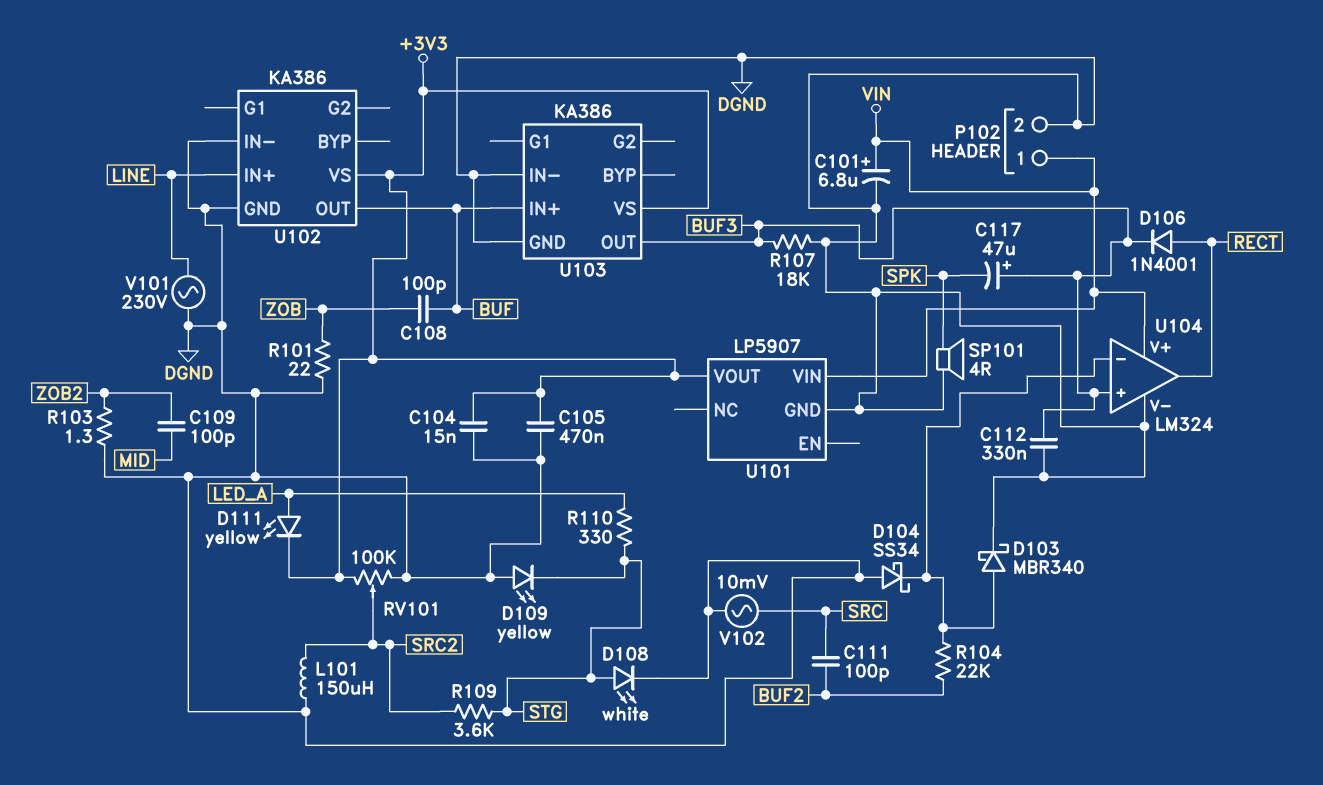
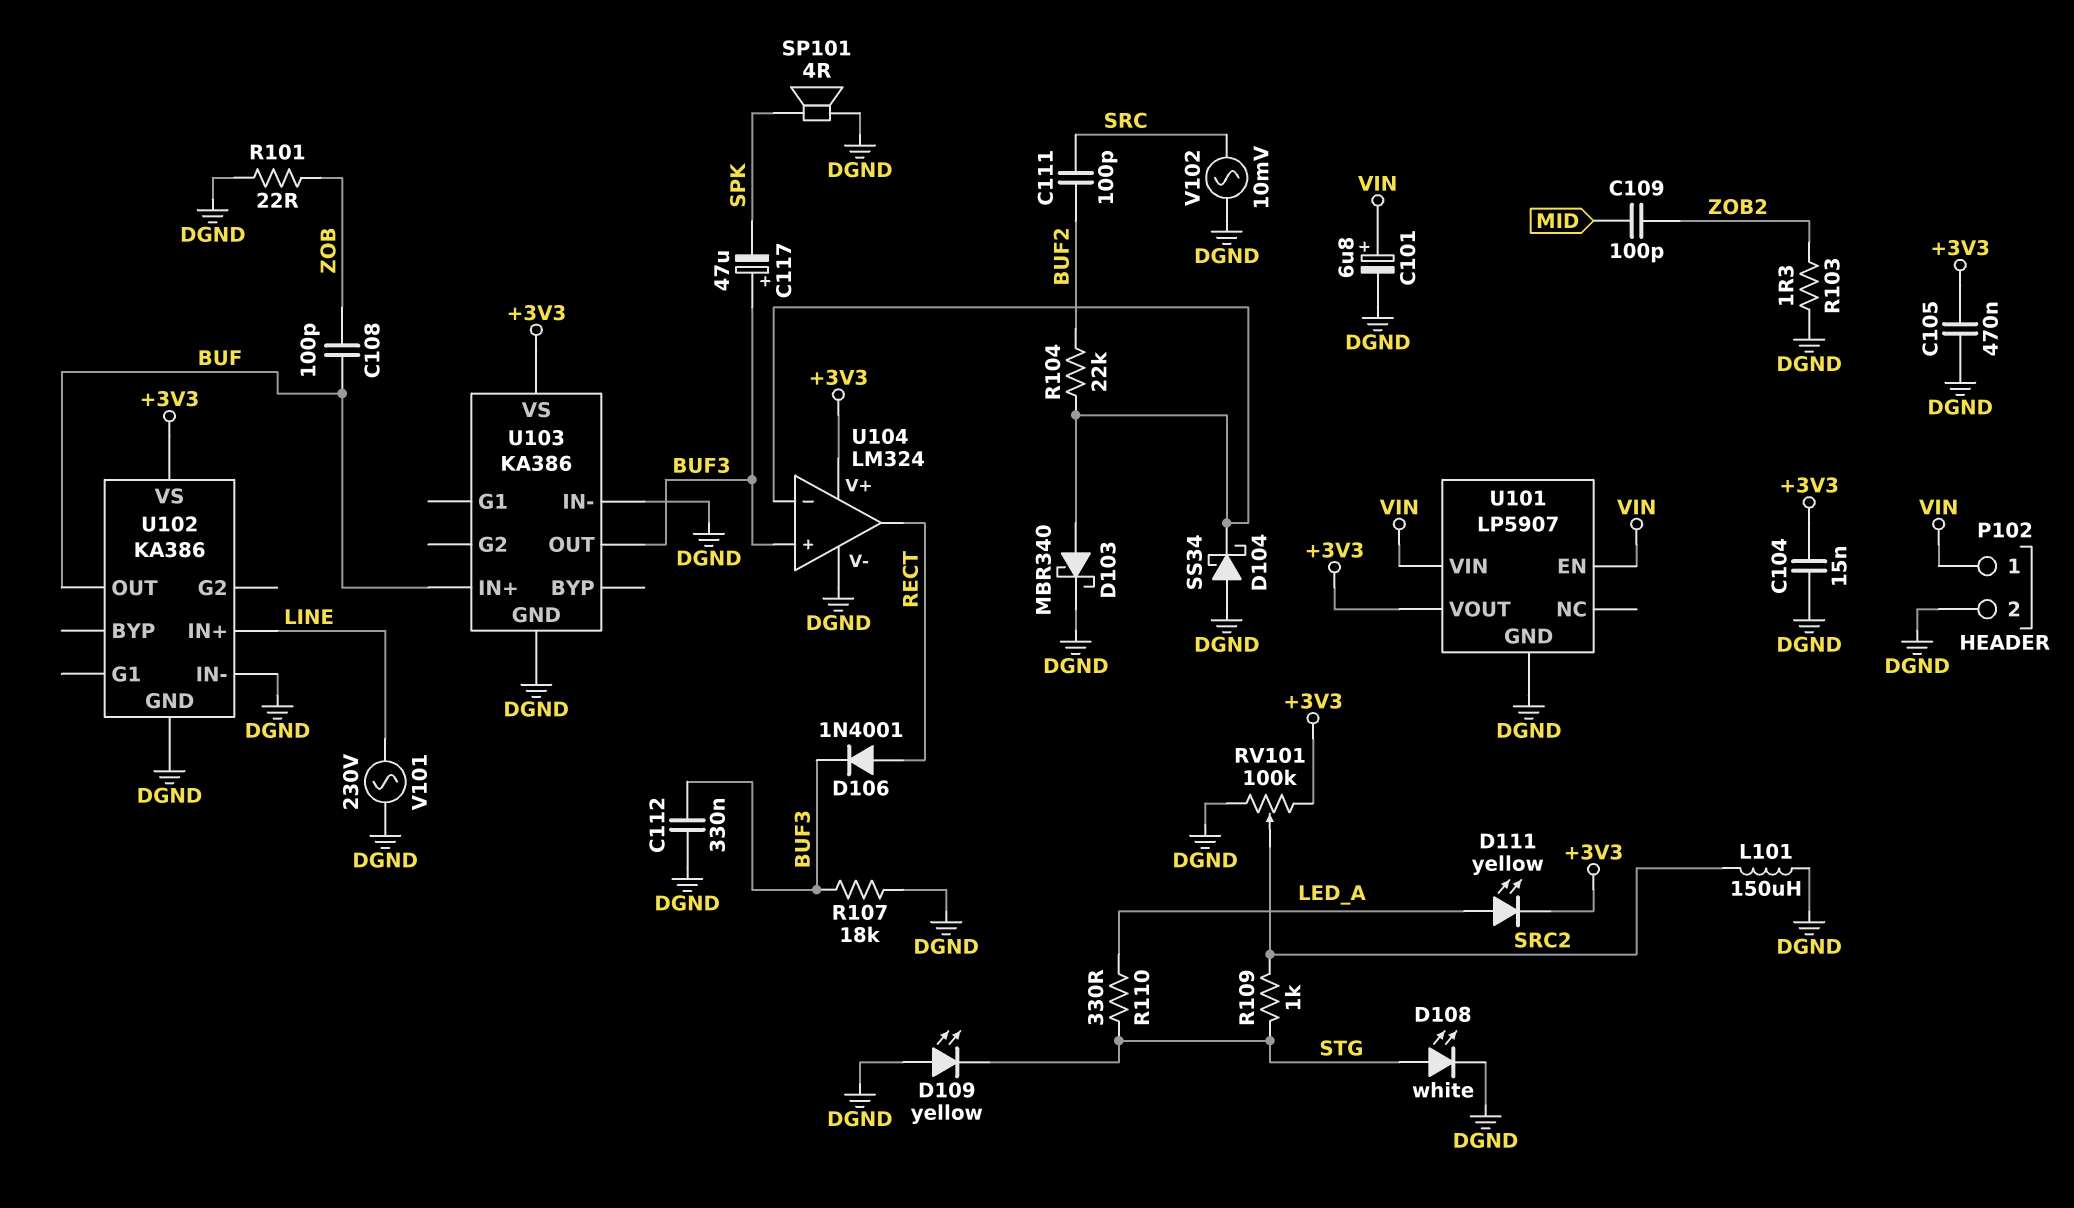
R109: 3.6k (SRC2, STG) -> 1k (SRC2, STG)
U101 pin EN: none -> VIN
U104 pin V+: VIN -> +3V3

